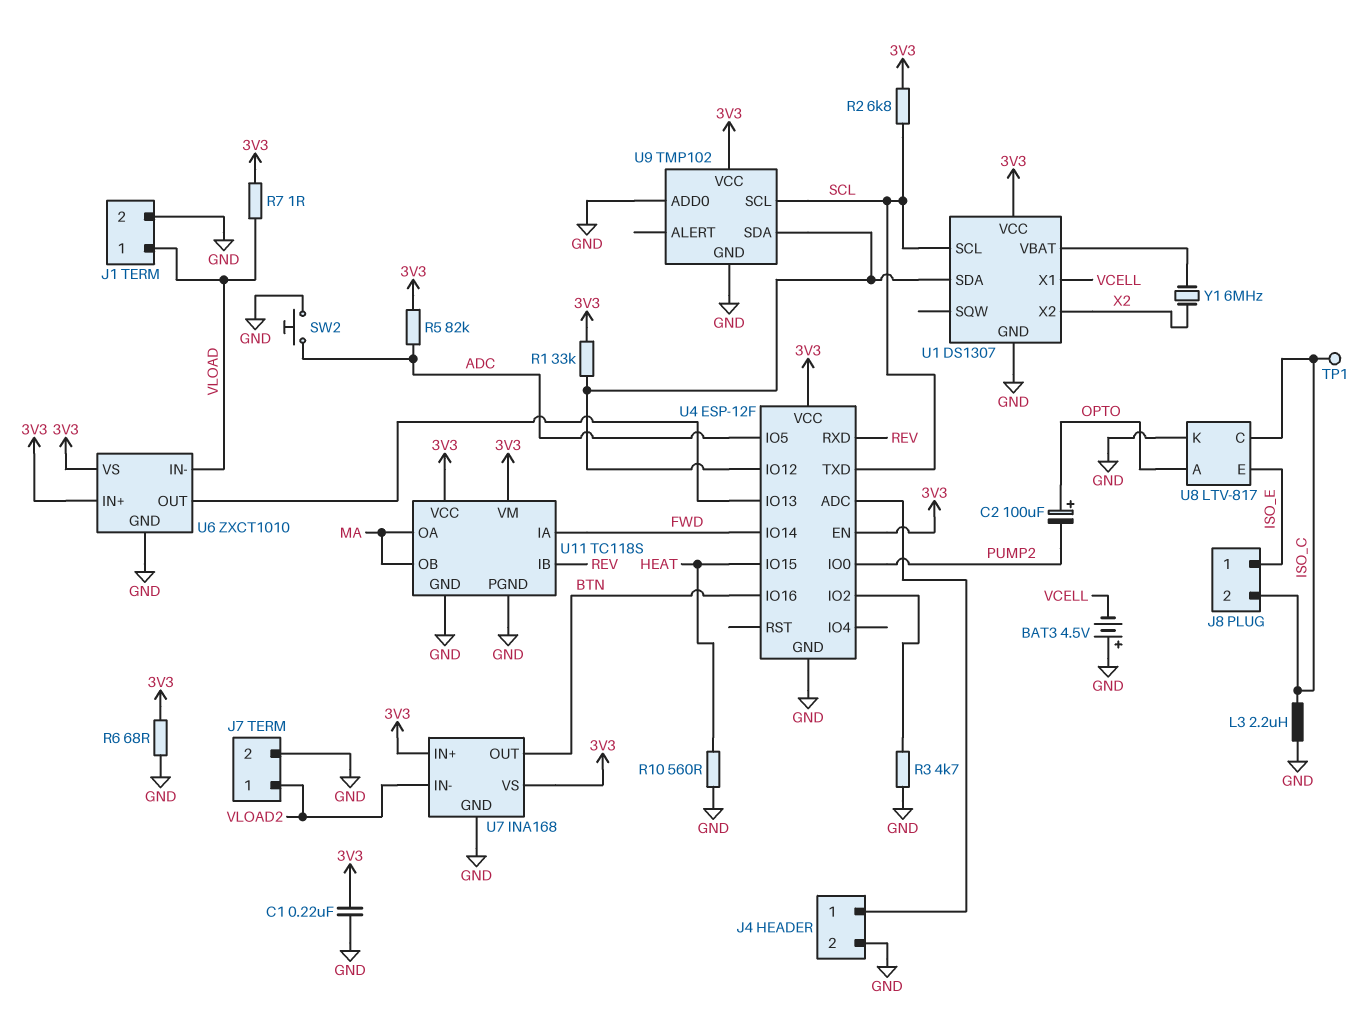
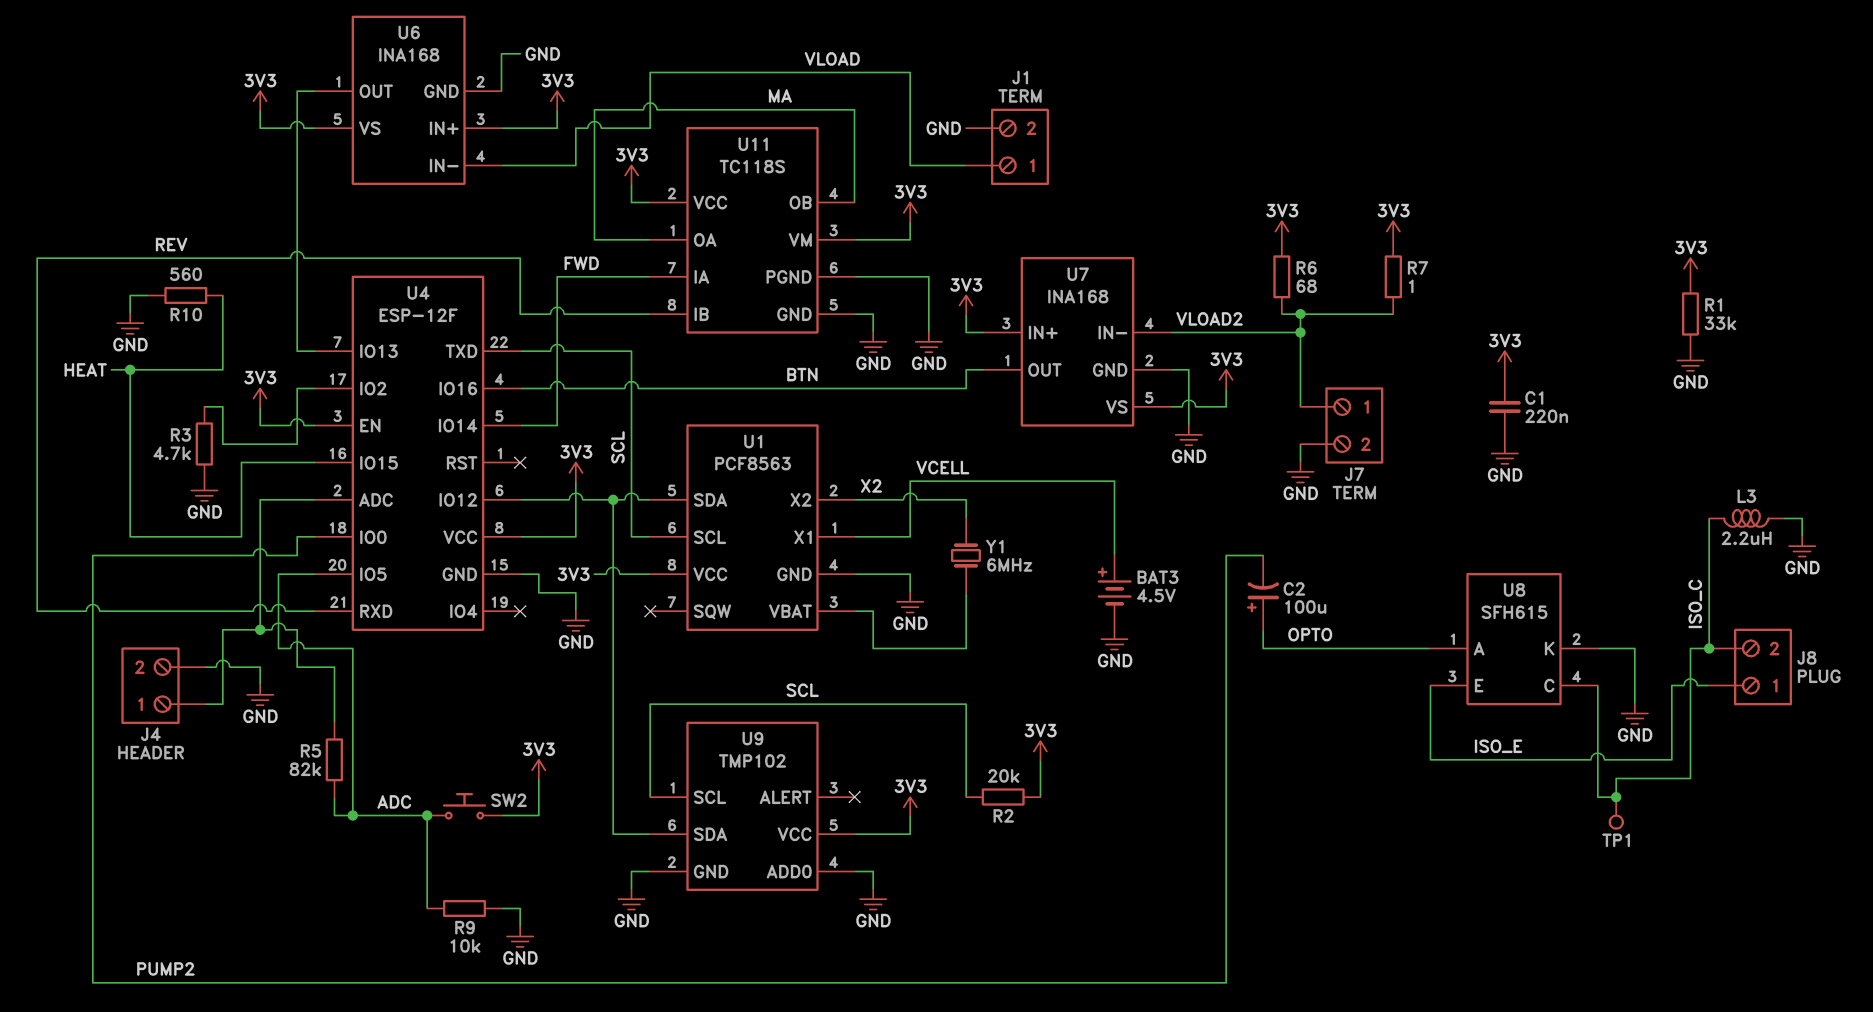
BAT3: 4.5V (plus GND, minus VCELL) -> 4.5V (plus VCELL, minus GND)
R1: 33k (3V3, U1/SDA) -> 33k (3V3, GND)
R2: 6.8k (3V3, SCL) -> 20k (3V3, SCL)
R5: 82k (3V3, ADC) -> 82k (ADC, J4/1)
R6: 68 (3V3, GND) -> 68 (3V3, VLOAD2)
R7: 1 (3V3, VLOAD) -> 1 (3V3, VLOAD2)
R9: none -> 10k (ADC, GND)
SW2: button (ADC, GND) -> button (3V3, ADC)
U1: DS1307 -> PCF8563
U6: ZXCT1010 -> INA168
U8: LTV-817 -> SFH615

